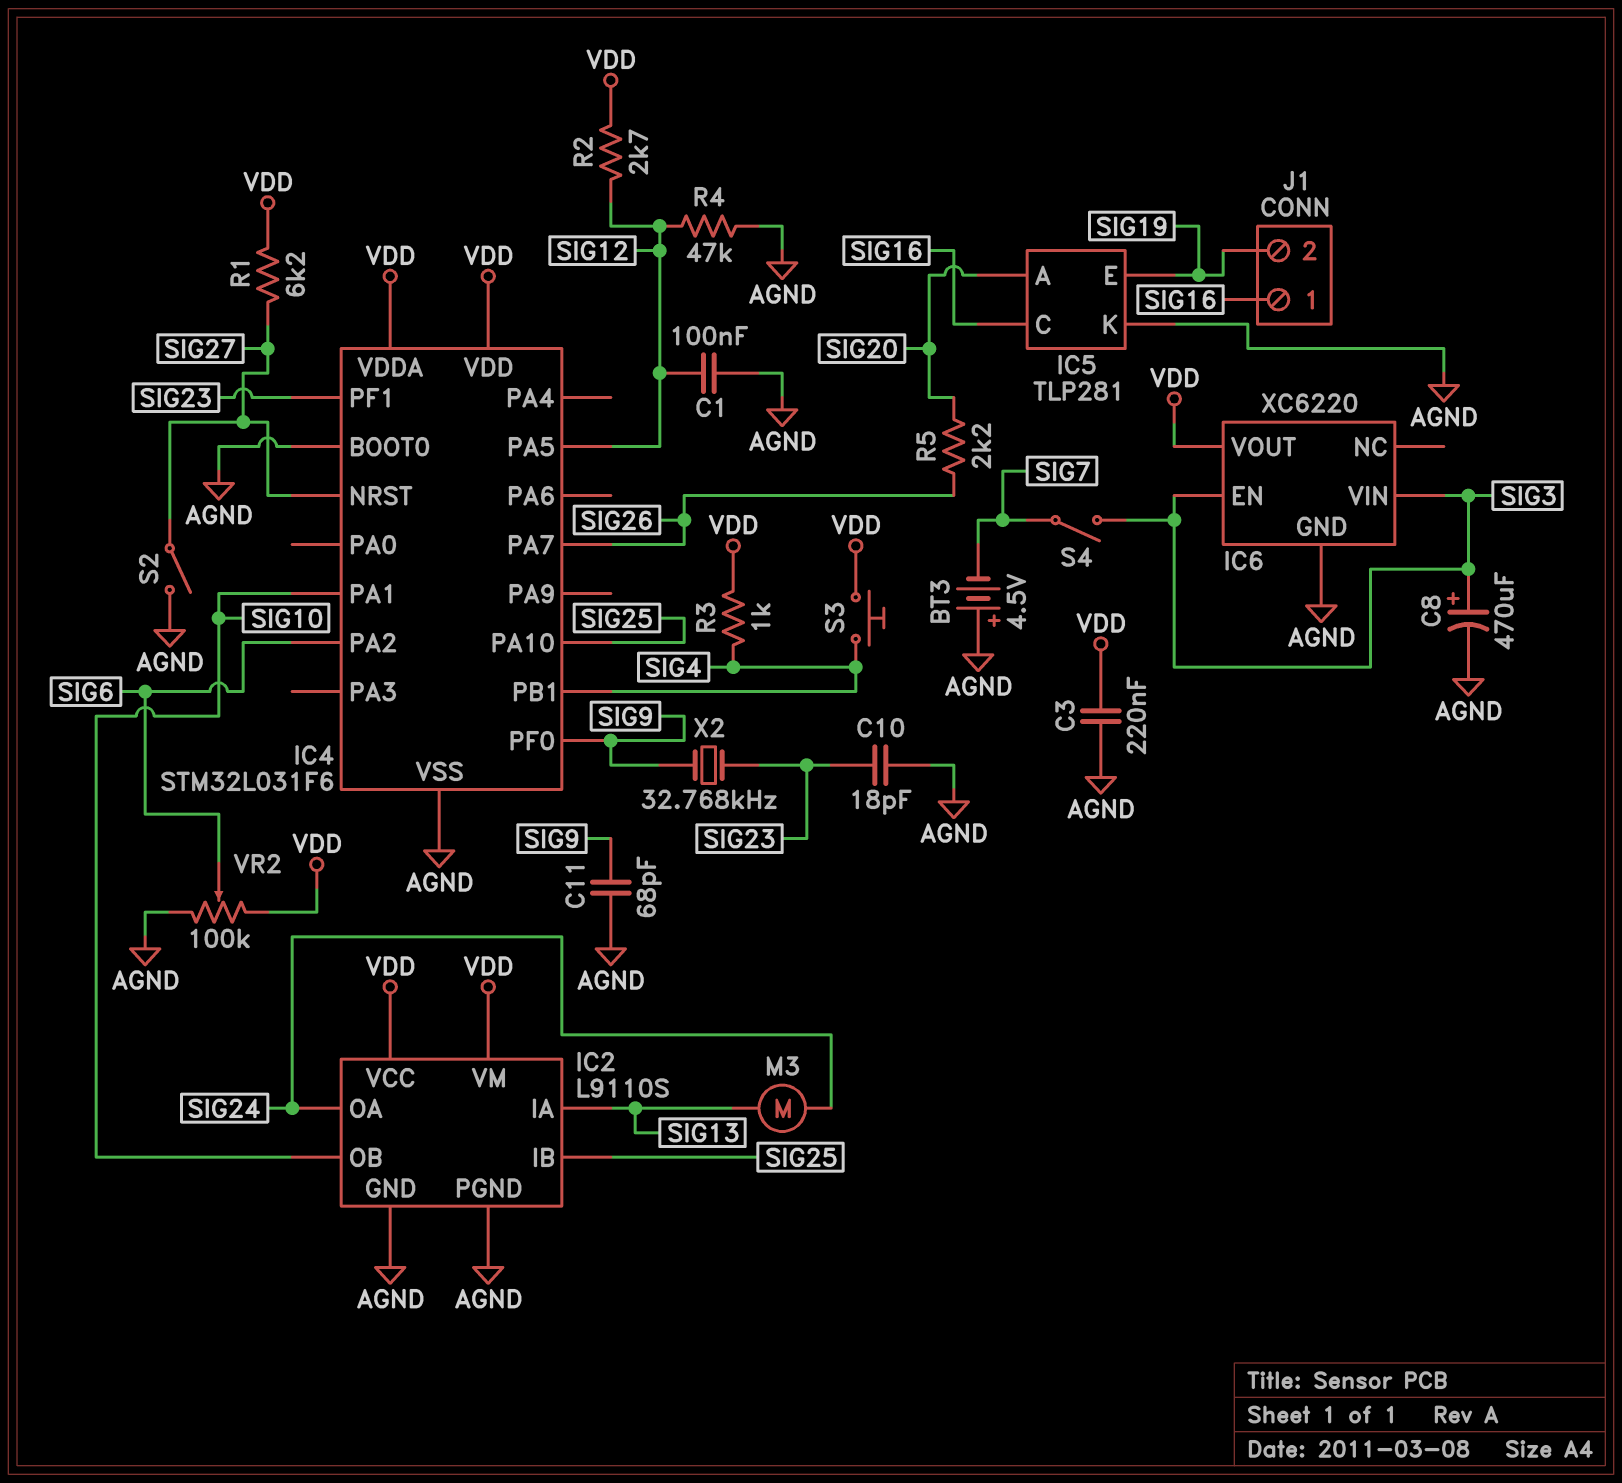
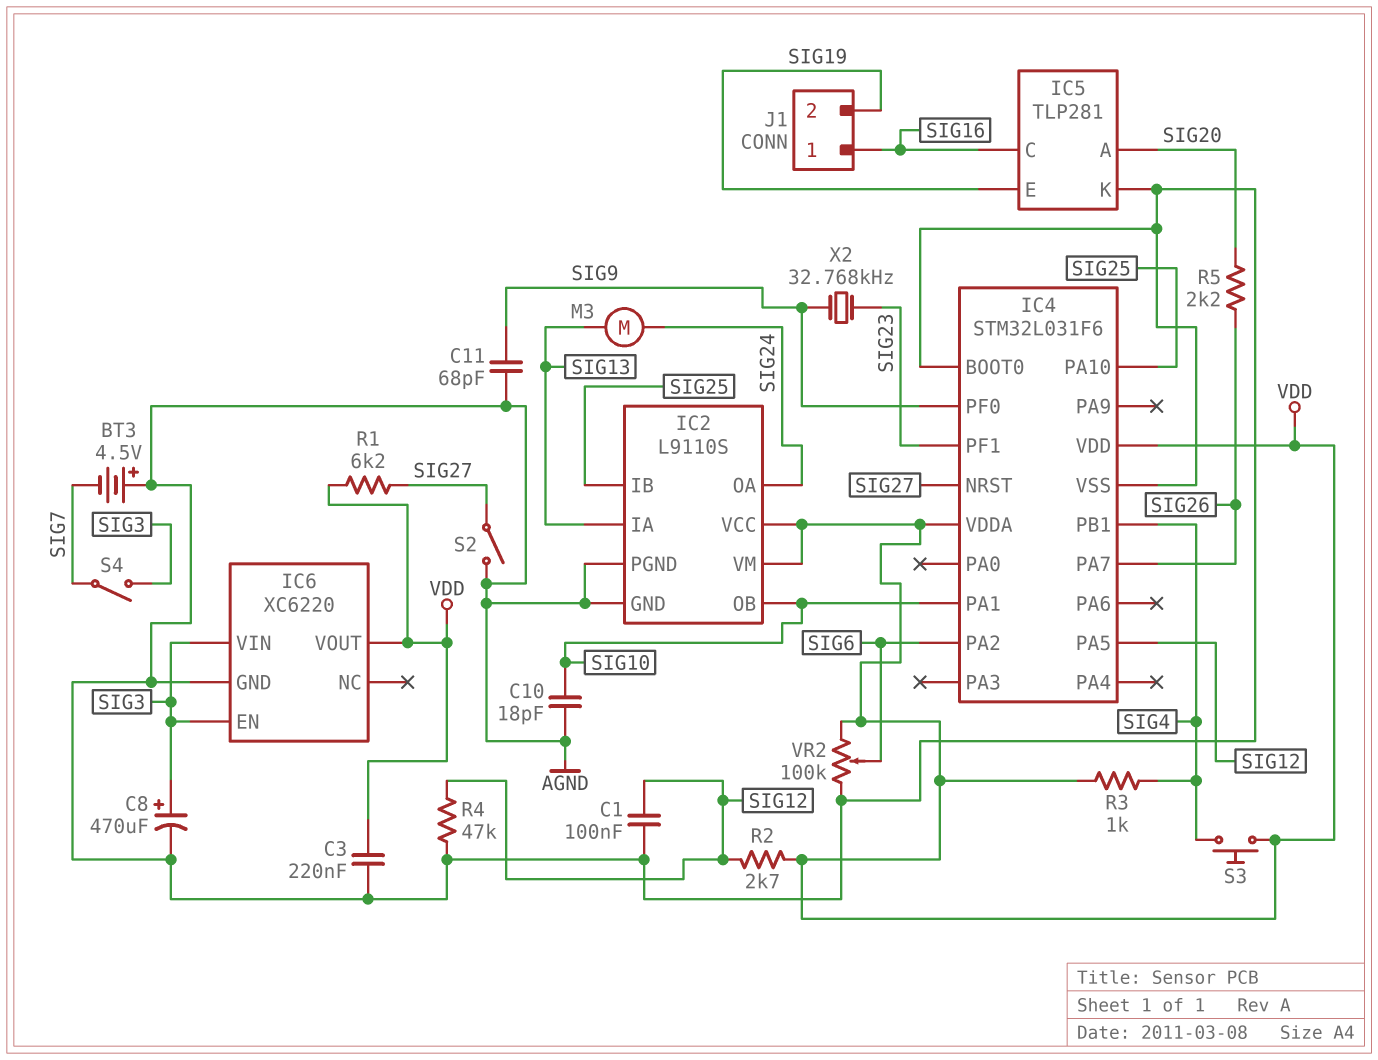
C10: 18pF (AGND, SIG23) -> 18pF (AGND, SIG10)

